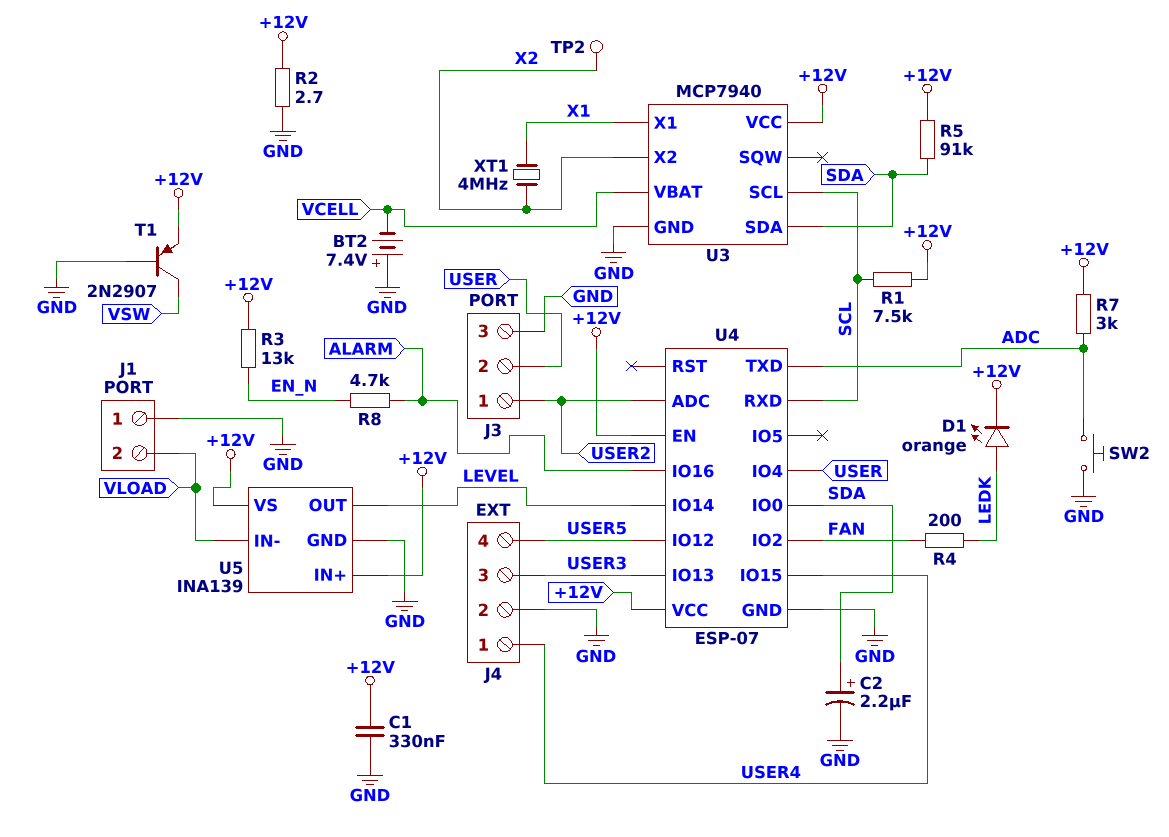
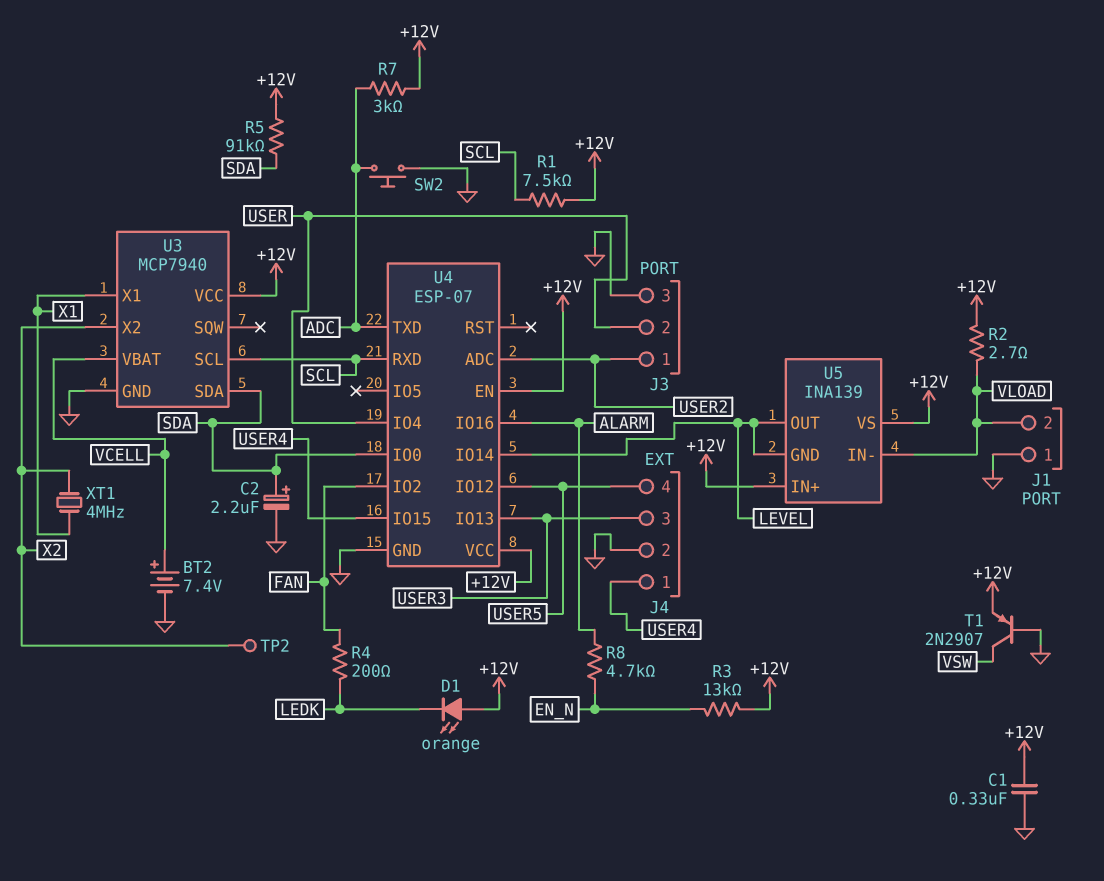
BT2: 7.4V (plus GND, minus VCELL) -> 7.4V (plus VCELL, minus GND)
D1: LED orange (A LEDK, K +12V) -> LED orange (A +12V, K LEDK)
R2: 2.7 (+12V, GND) -> 2.7 (+12V, VLOAD)
U5 pin GND: GND -> LEVEL

